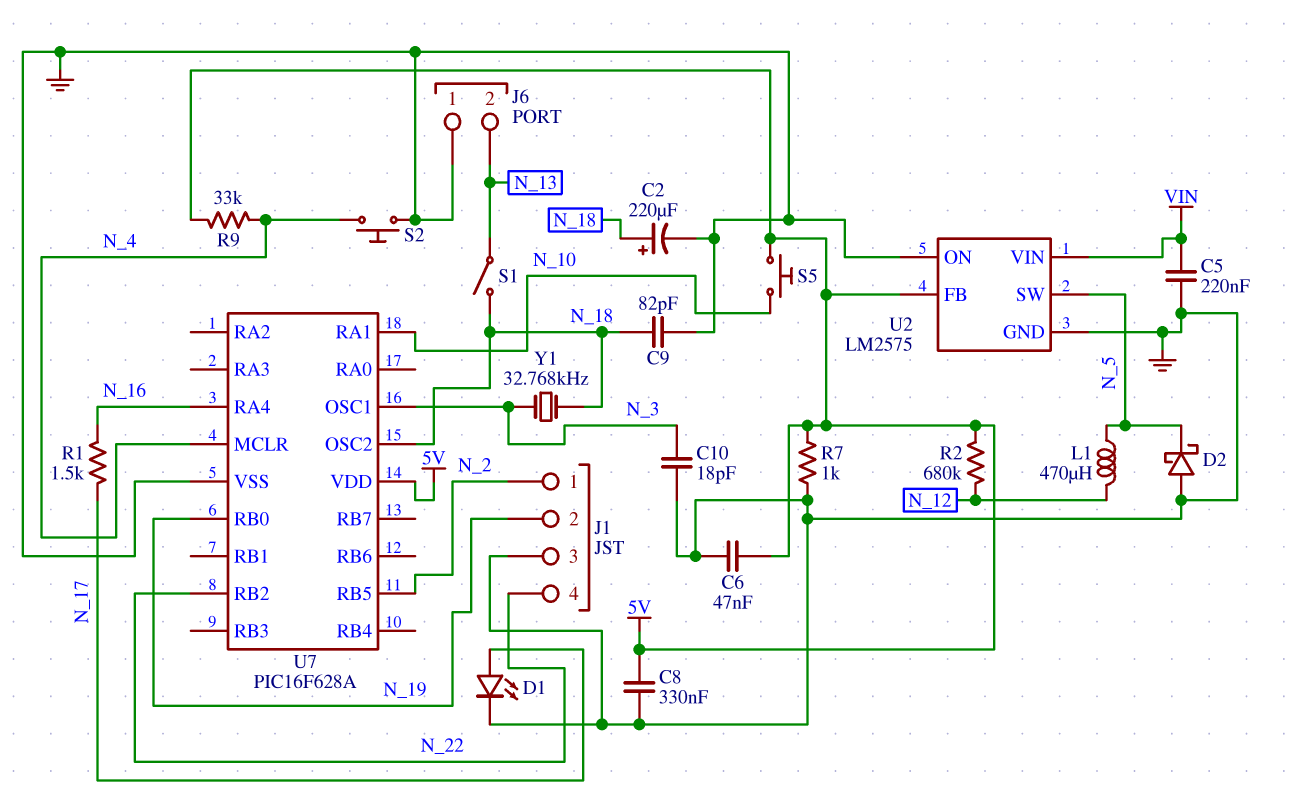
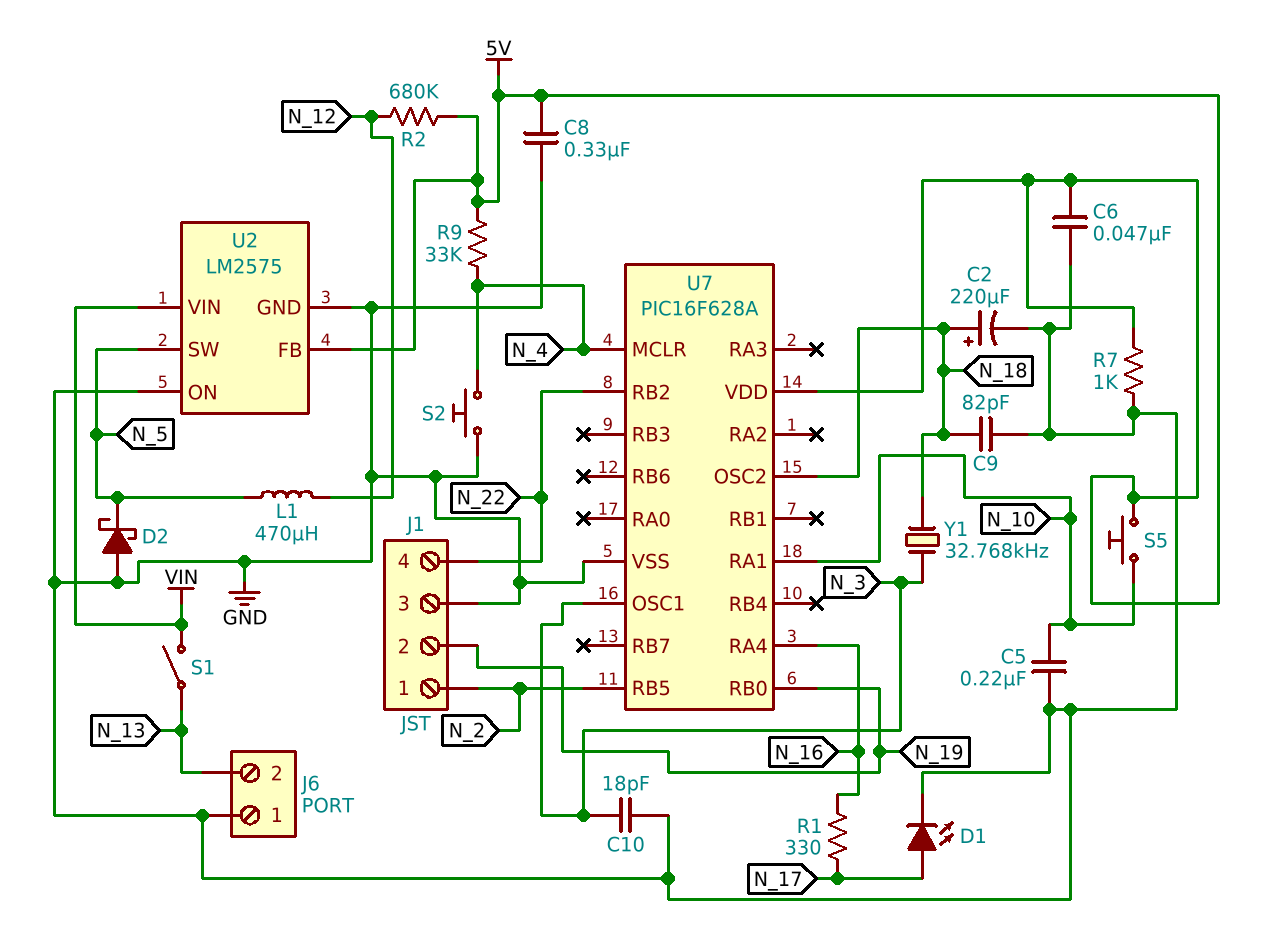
C5: 220nF (GND, VIN) -> 220nF (GND, N_10)
R1: 1.5k (N_16, N_17) -> 330 (N_16, N_17)
S1: switch (N_13, N_18) -> switch (N_13, VIN)

